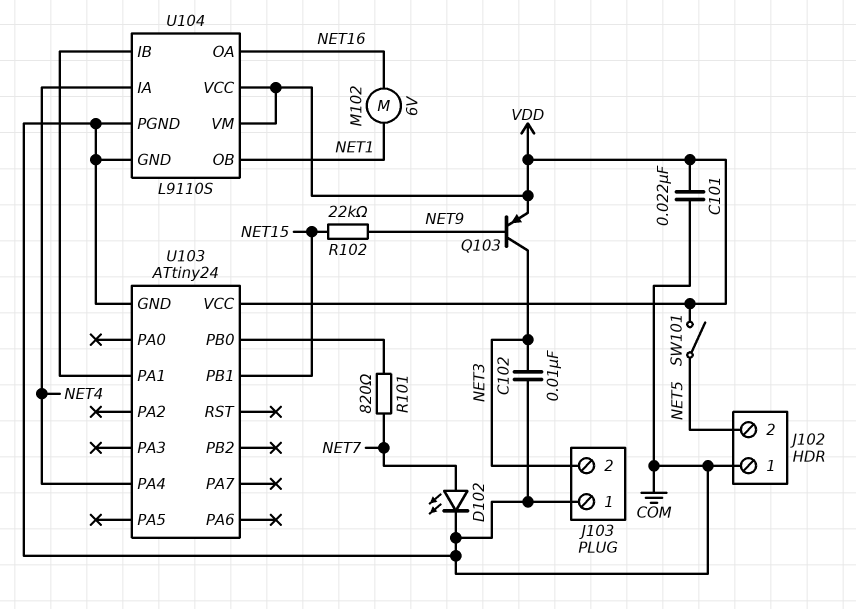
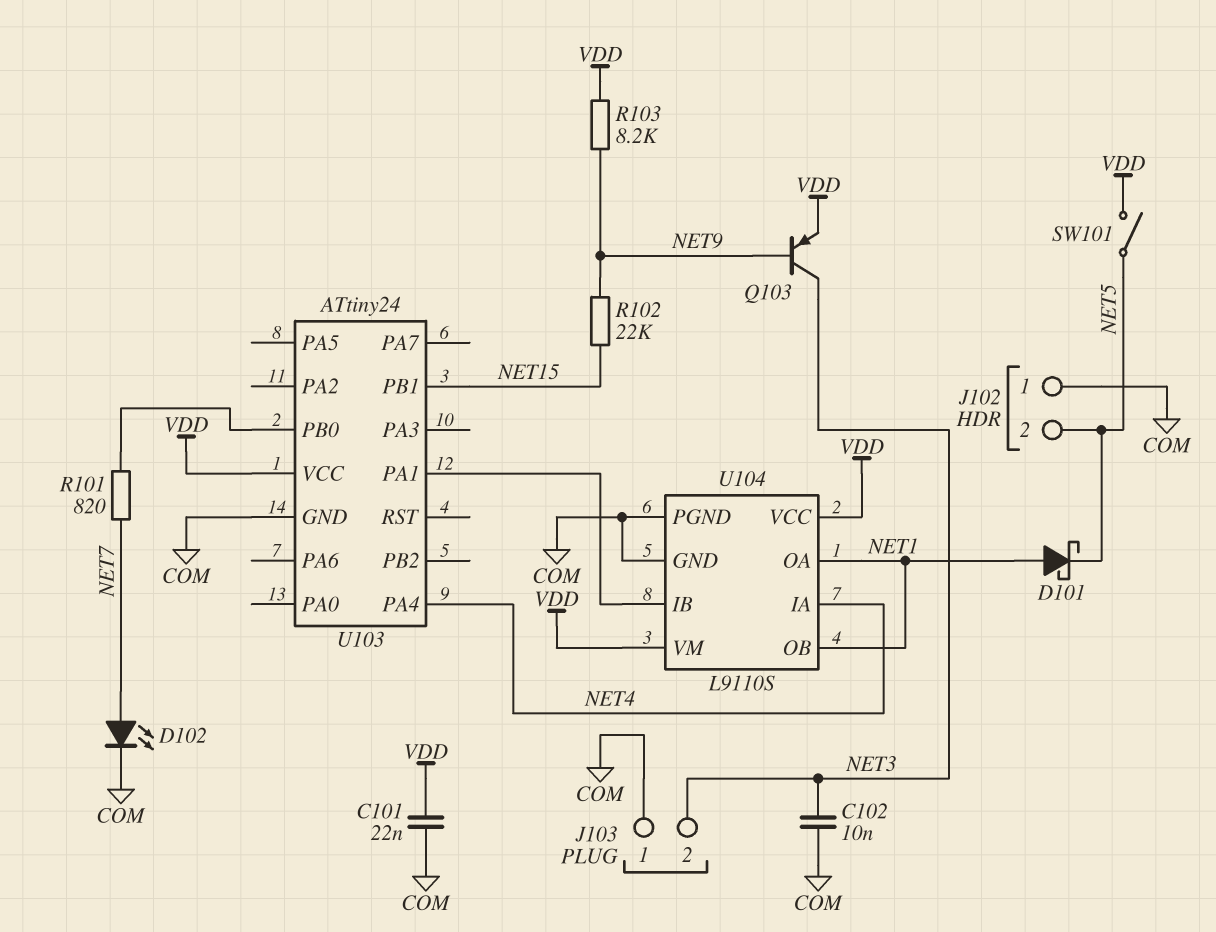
D101: none -> schottky (A NET1, K NET5)
M102: motor 6V (NET1, NET16) -> none
R103: none -> 8.2k (NET9, VDD)
U104 pin OA: NET16 -> NET1

